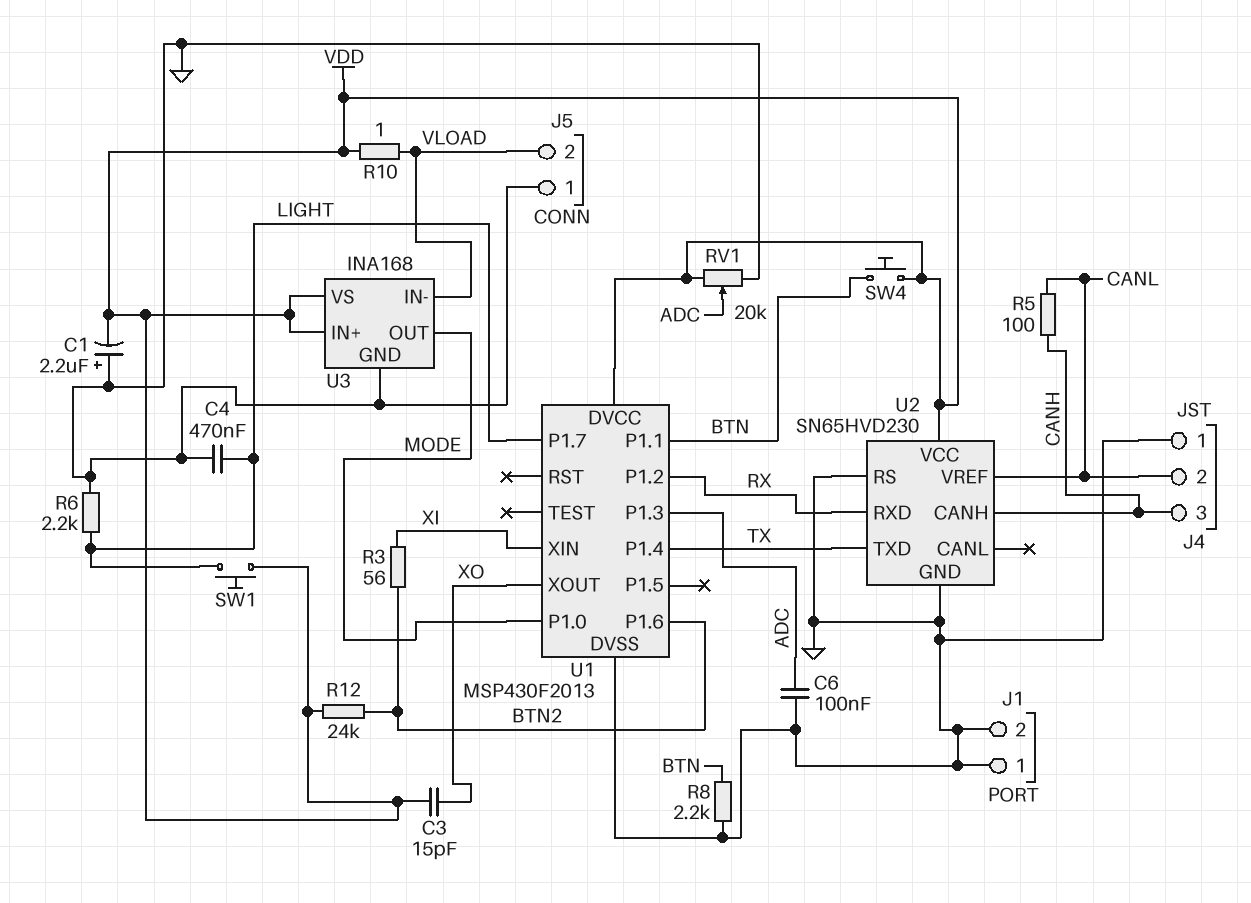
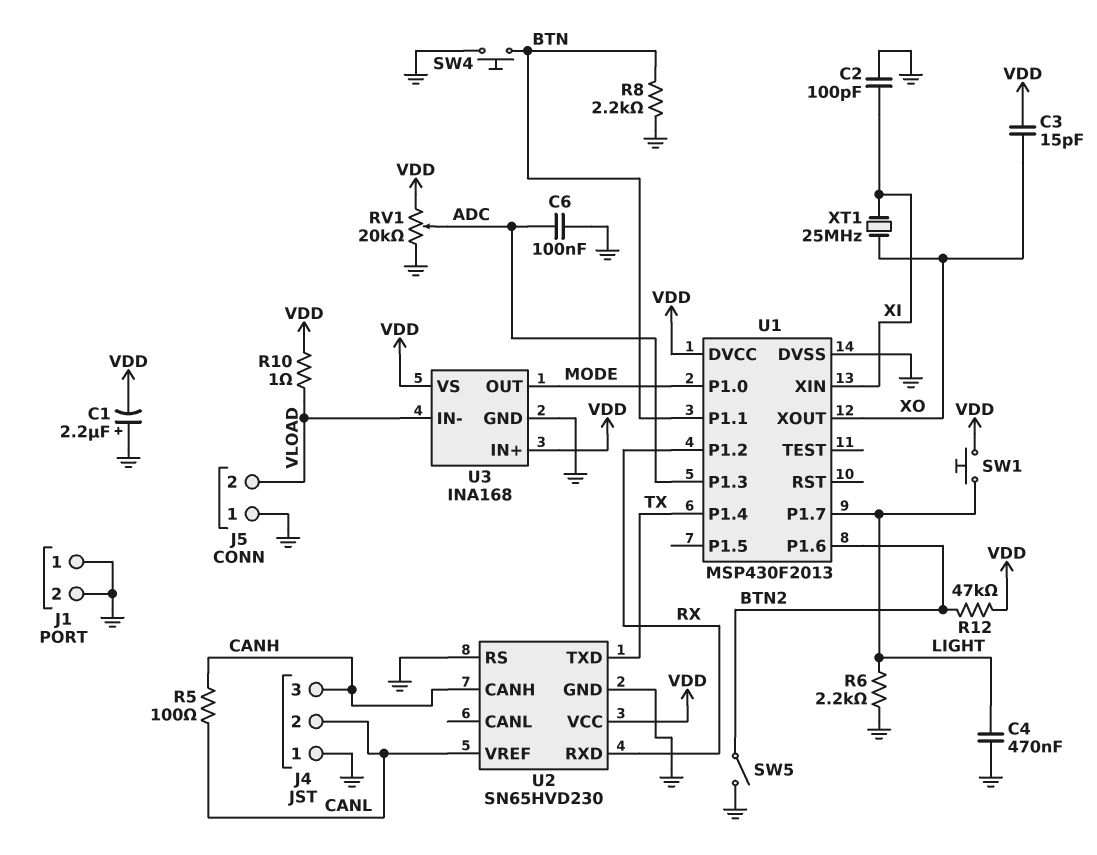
C2: none -> 100pF (GND, XI)
R3: 56 (BTN2, XI) -> none
R12: 24k (BTN2, VDD) -> 47k (BTN2, VDD)
SW4: button (BTN, VDD) -> button (BTN, GND)
SW5: none -> switch (BTN2, GND)
XT1: none -> 25MHz (XI, XO)

